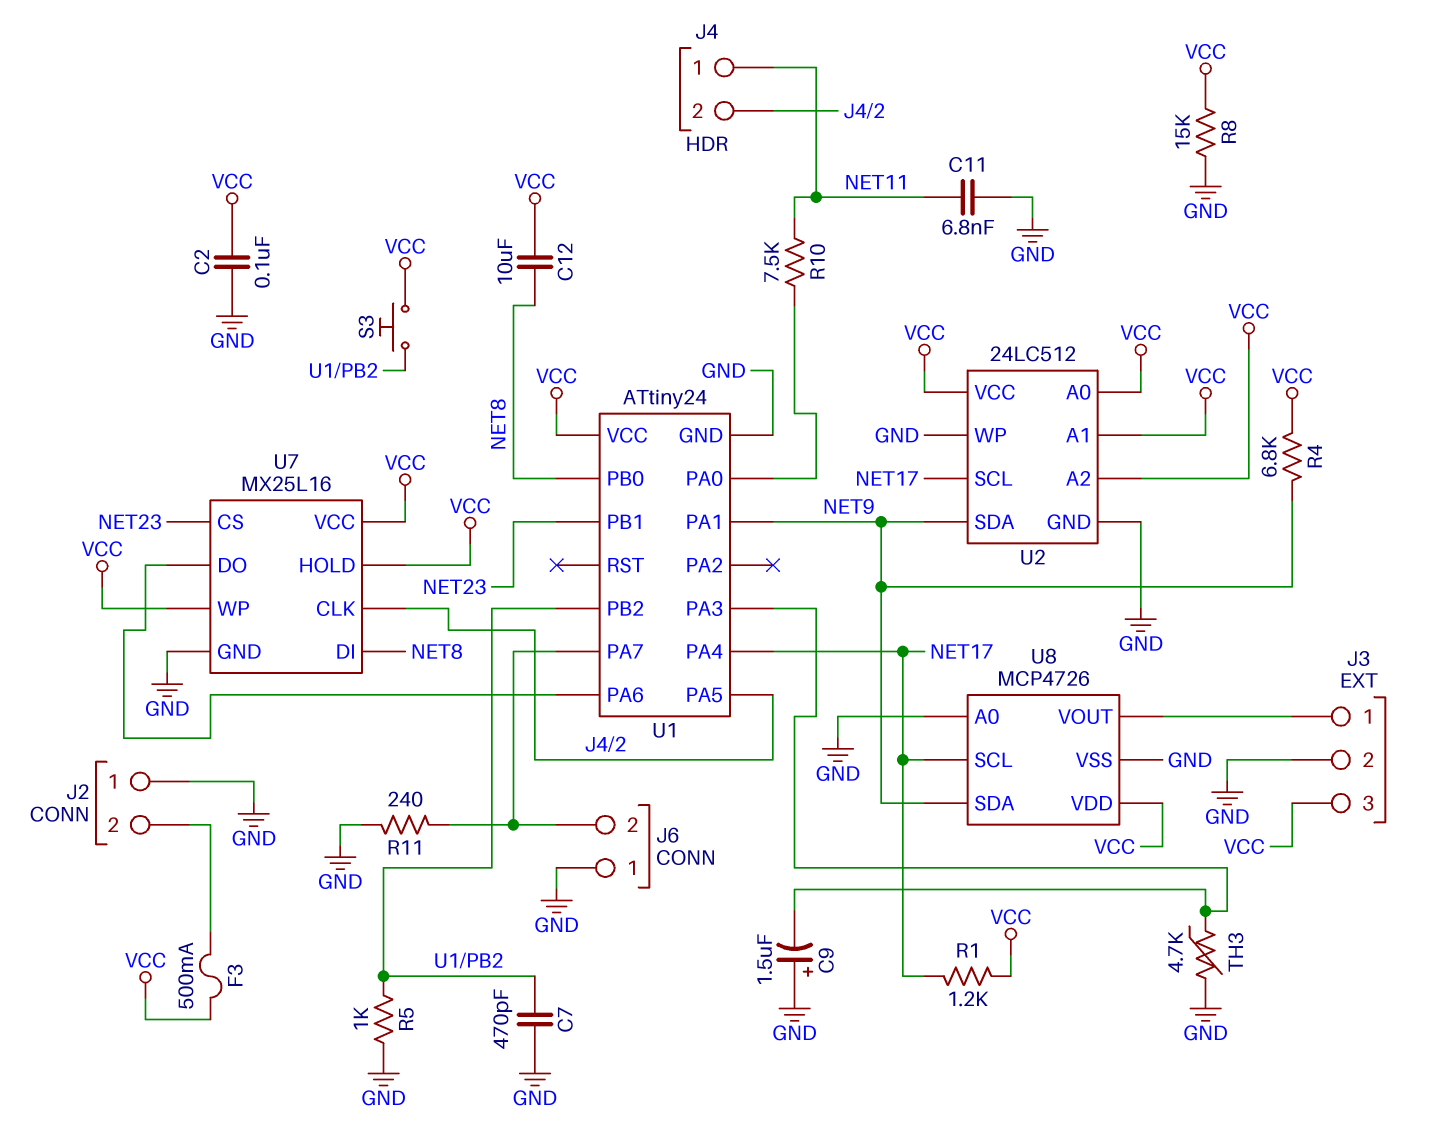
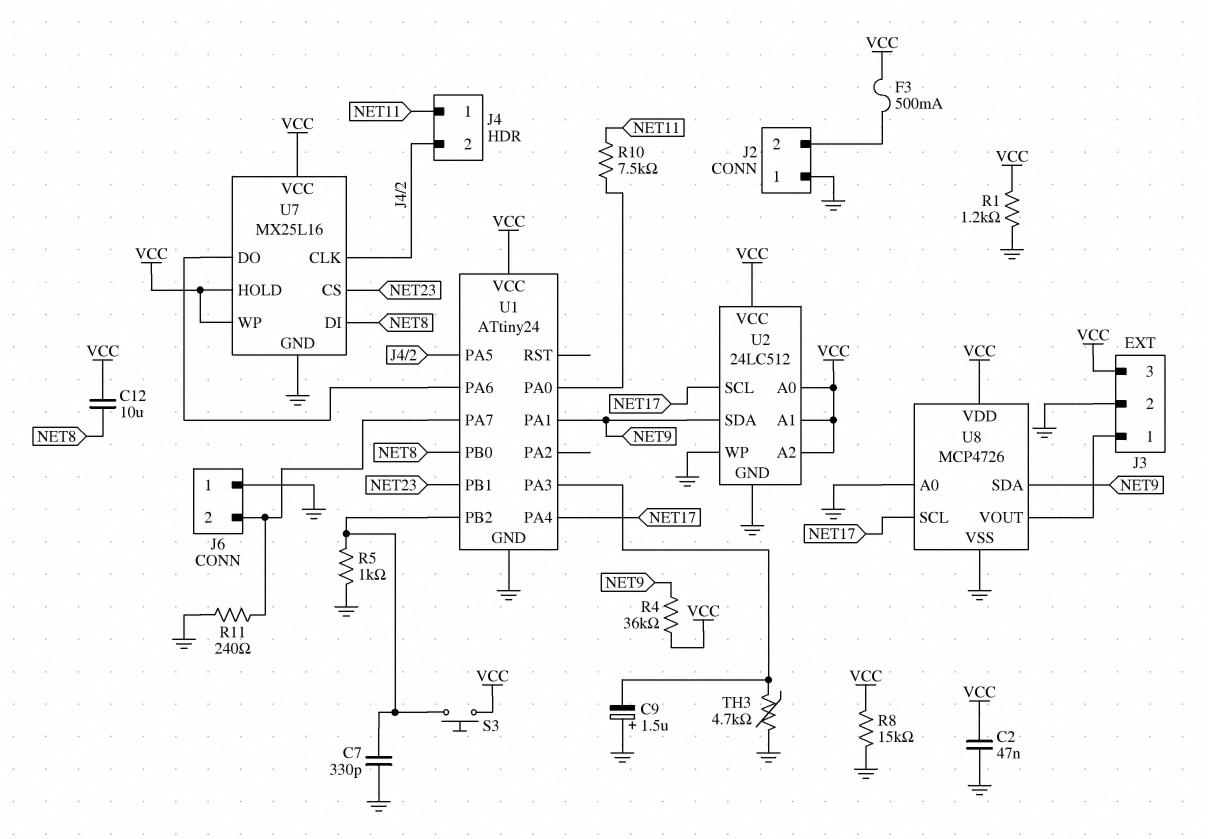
C2: 100nF (GND, VCC) -> 47nF (GND, VCC)
C7: 470pF (GND, U1/PB2) -> 330pF (GND, U1/PB2)
C11: 6.8nF (GND, NET11) -> none
R1: 1.2k (NET17, VCC) -> 1.2k (GND, VCC)
R4: 6.8k (NET9, VCC) -> 36k (NET9, VCC)

